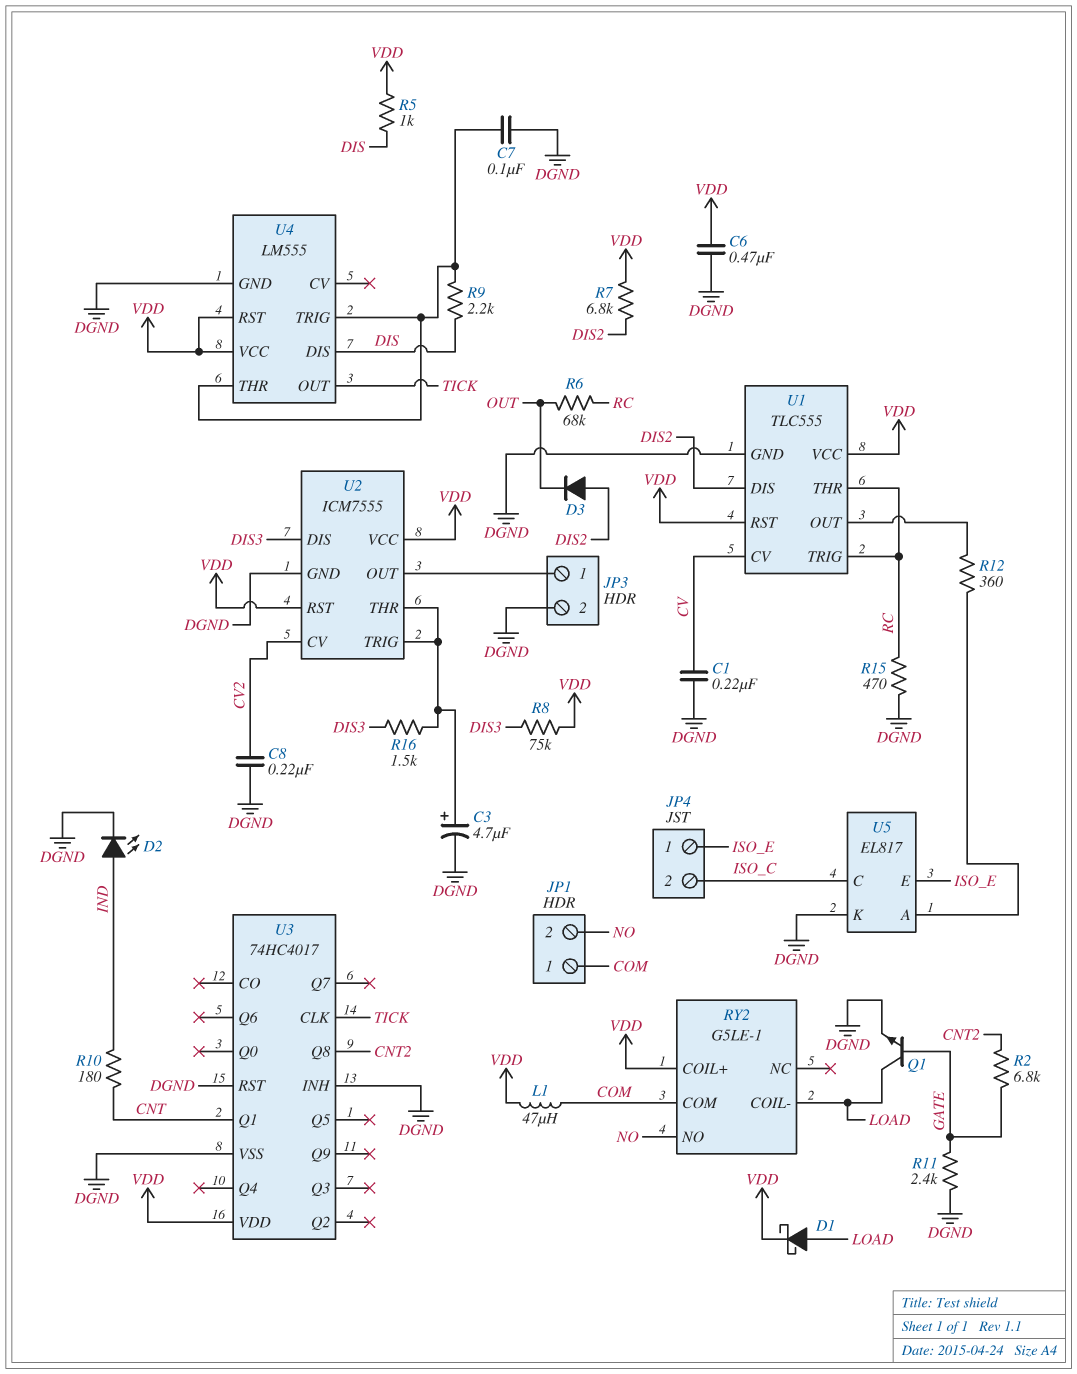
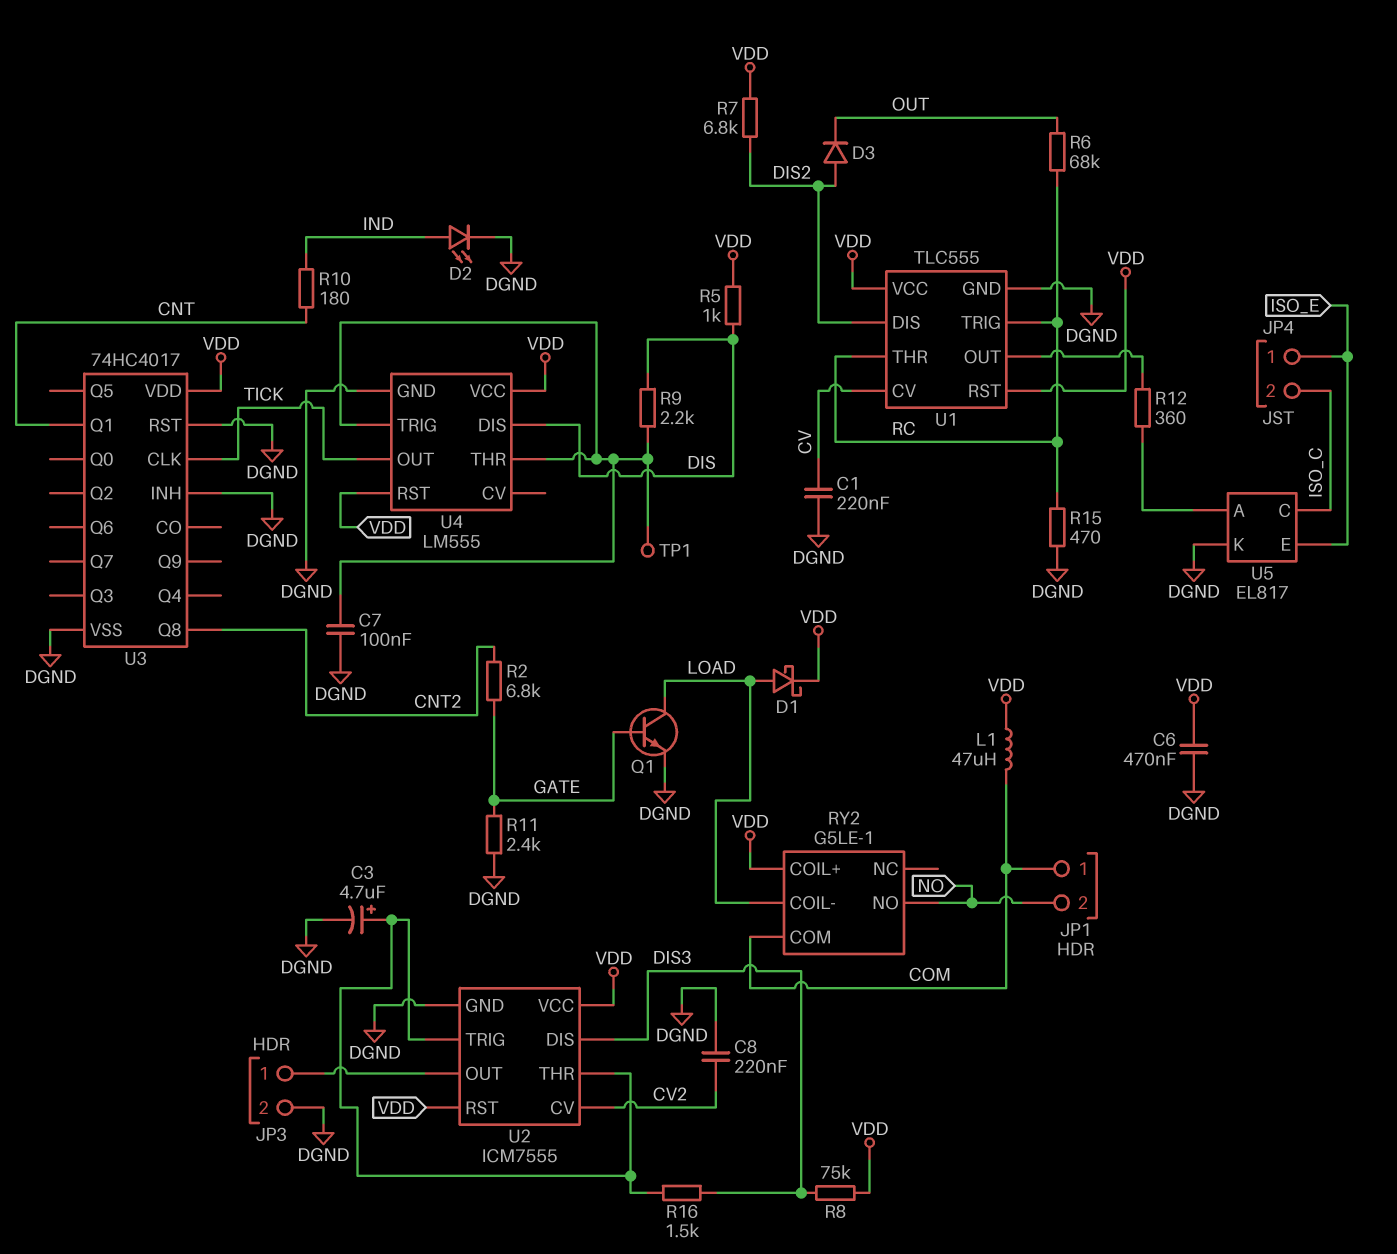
TP1: none -> test point (U4/THR)

